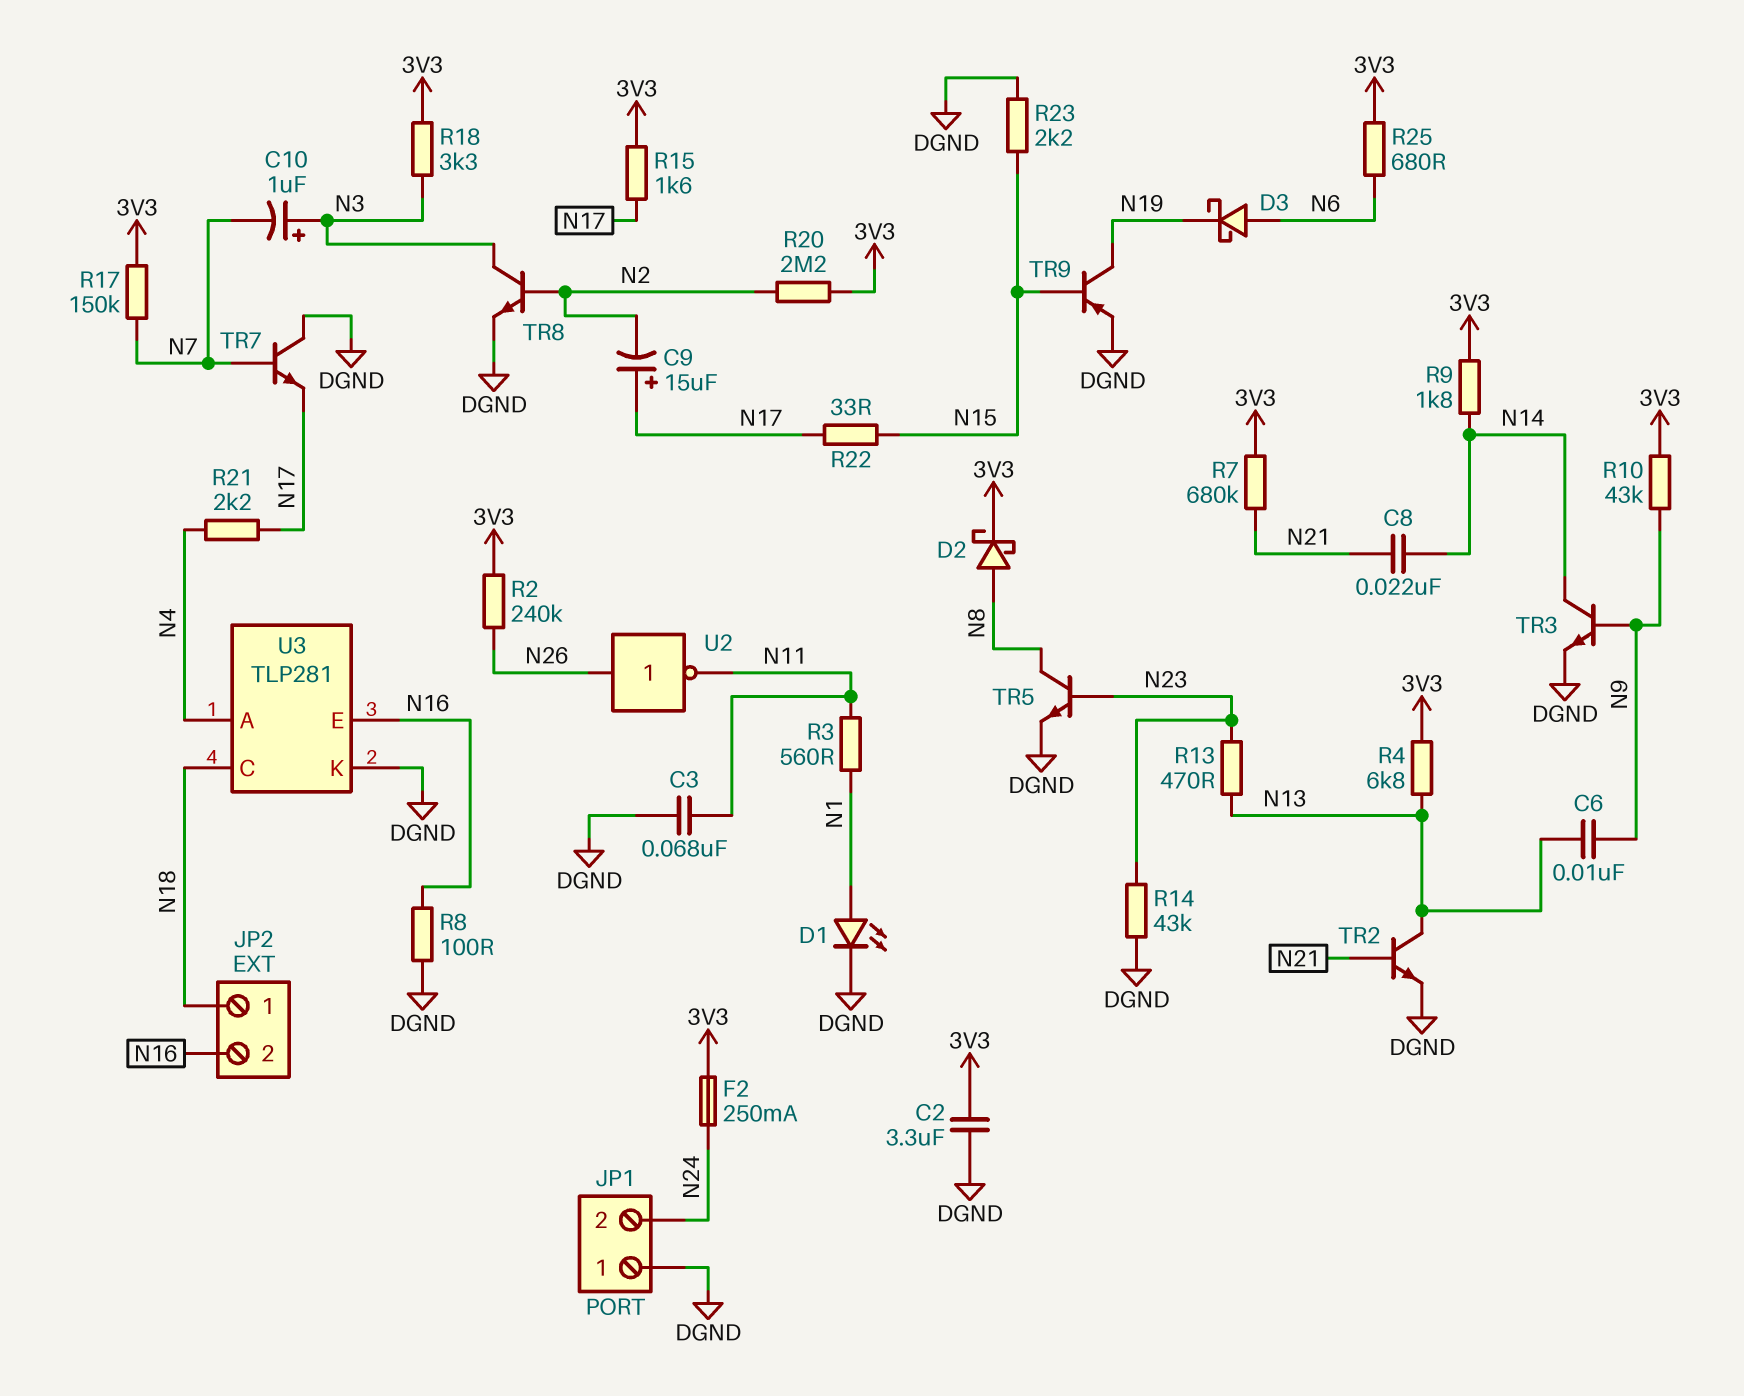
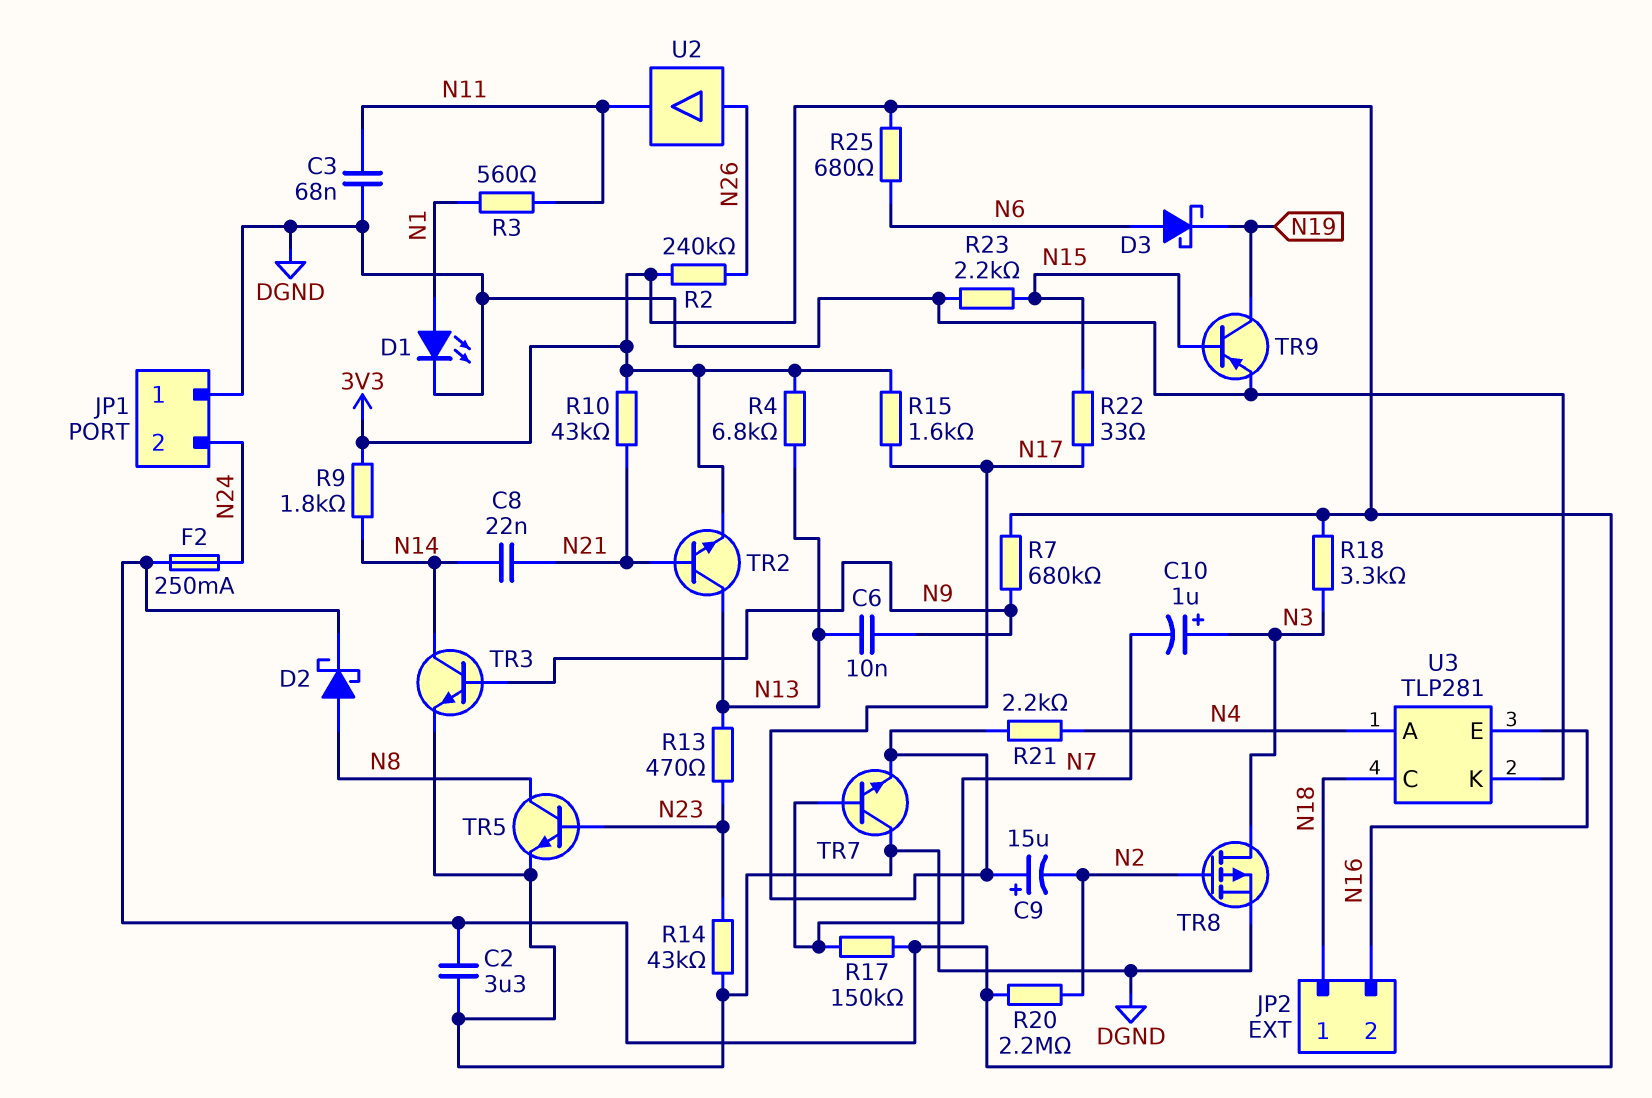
R7: 680k (3V3, N21) -> 680k (3V3, N9)
R8: 100 (DGND, N16) -> none
R10: 43k (3V3, N9) -> 43k (3V3, N21)
TR2: NPN (B N21, C N13, E DGND) -> NPN (B N21, C N13, E 3V3)
TR8: NPN (B N2, C N3, E DGND) -> PMOS (G N2, D N3, S DGND)
U2: NOT (in N26, out N11) -> buffer (in N26, out N11)

